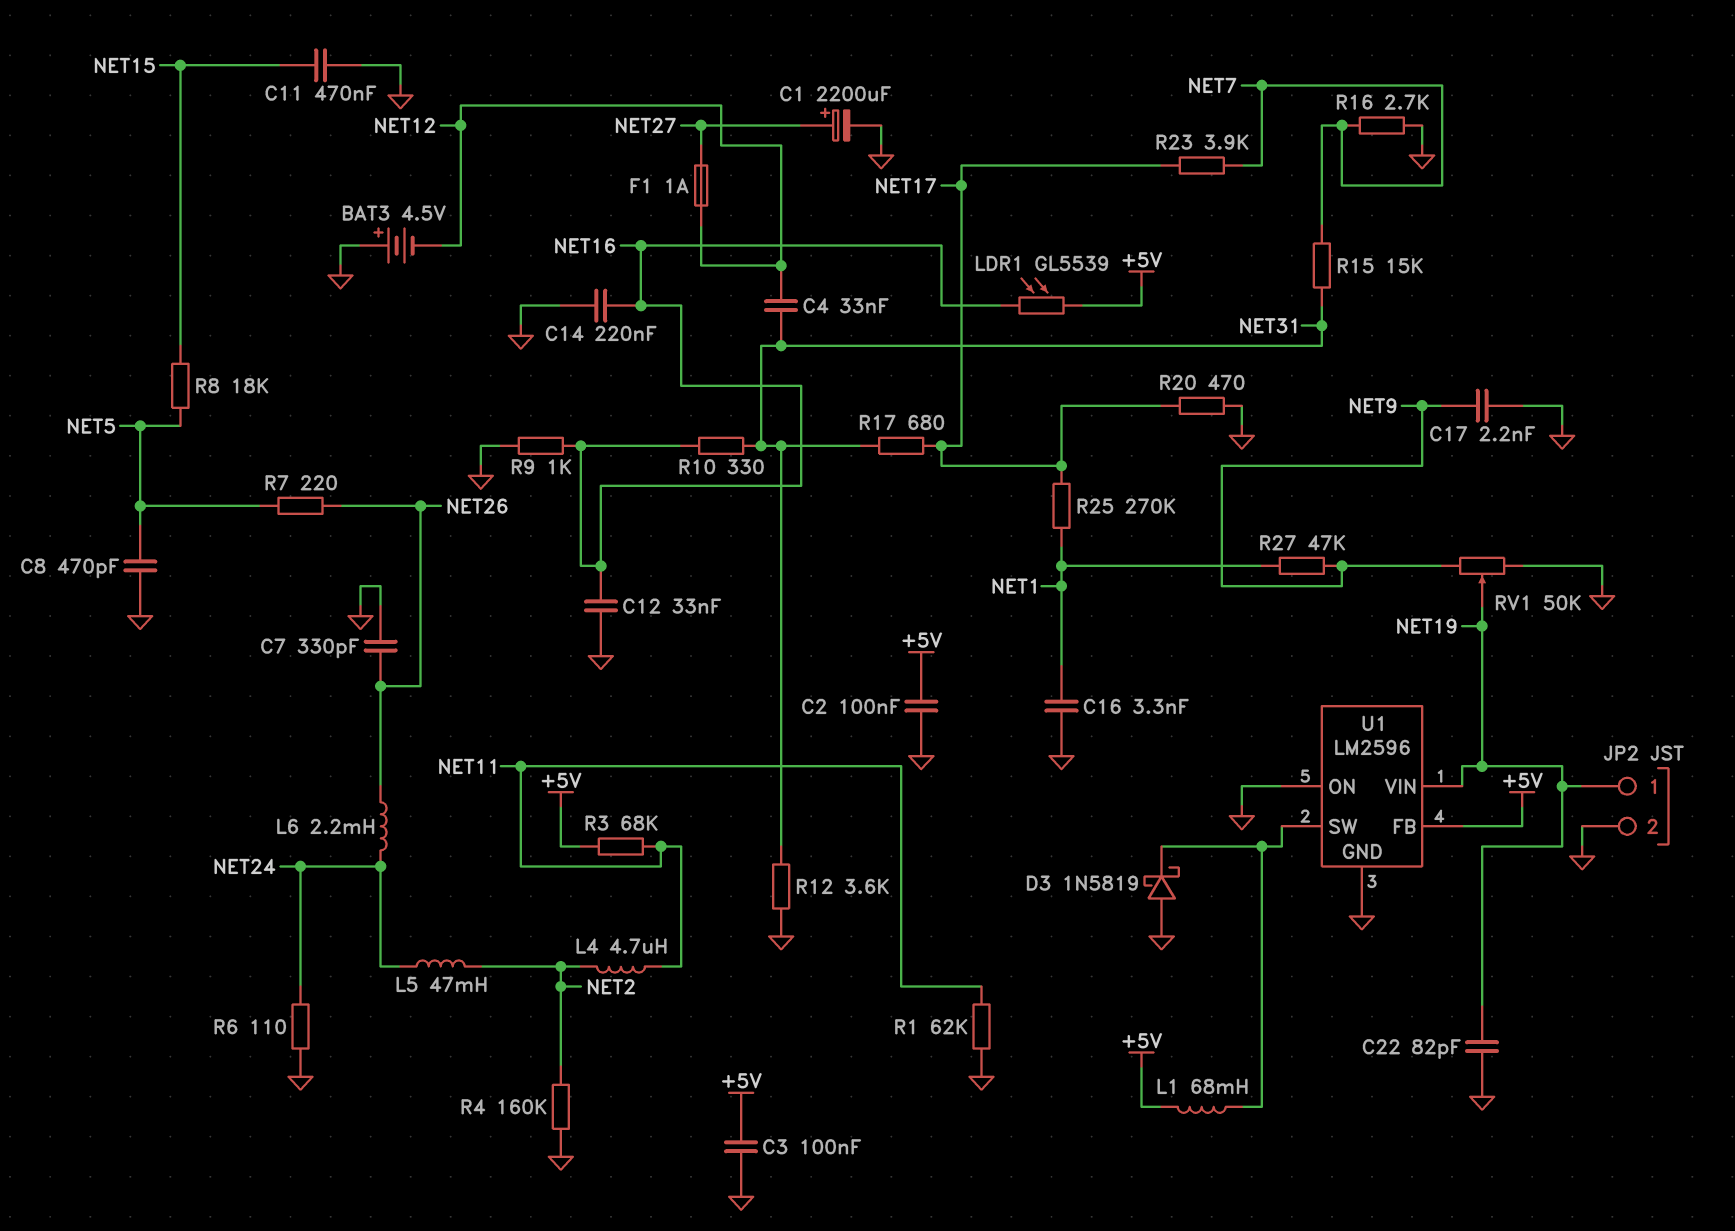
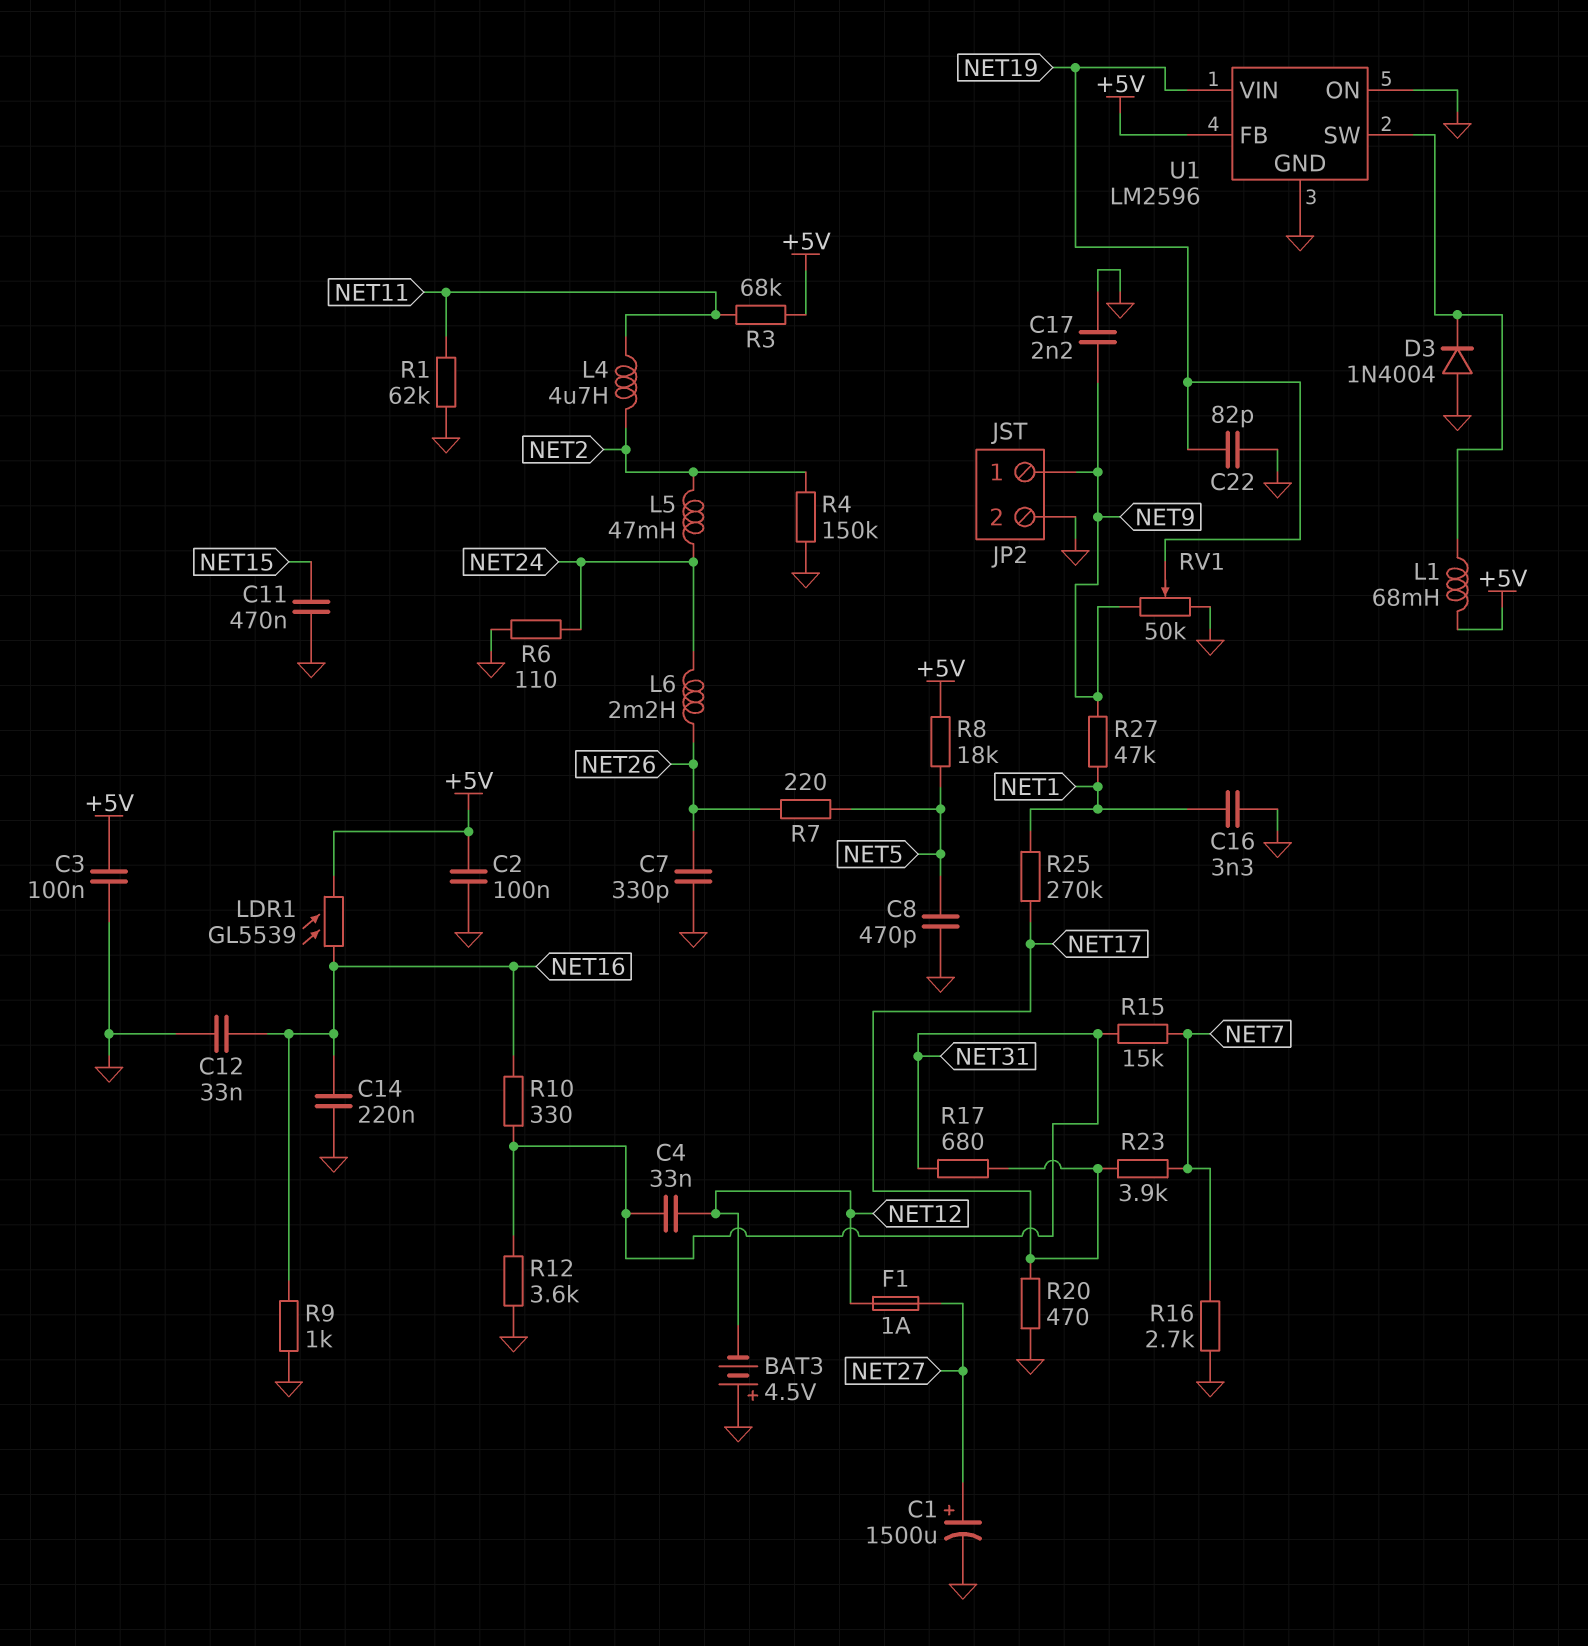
C1: 2200uF (plus NET27, minus GND) -> 1500uF (plus NET27, minus GND)
D3: schottky 1N5819 (A GND, K U1/SW) -> diode 1N4004 (A GND, K U1/SW)
JP2 pin 1: NET19 -> NET9
R4: 160k (GND, NET2) -> 150k (GND, NET2)
R8: 18k (NET5, NET15) -> 18k (+5V, NET5)

